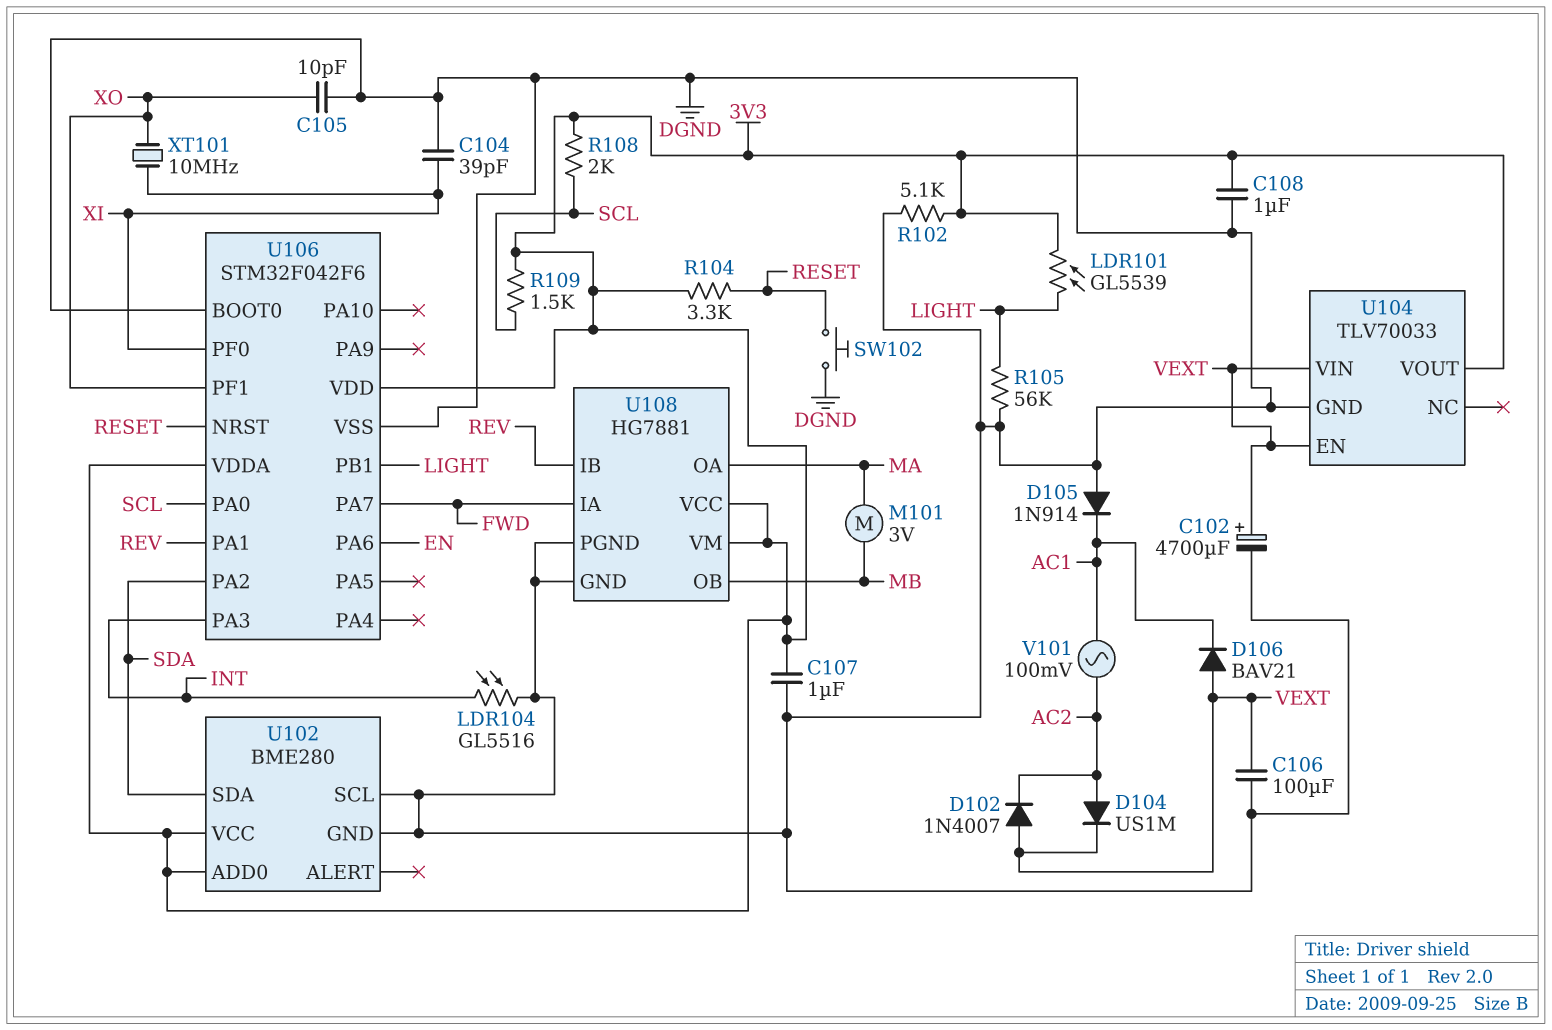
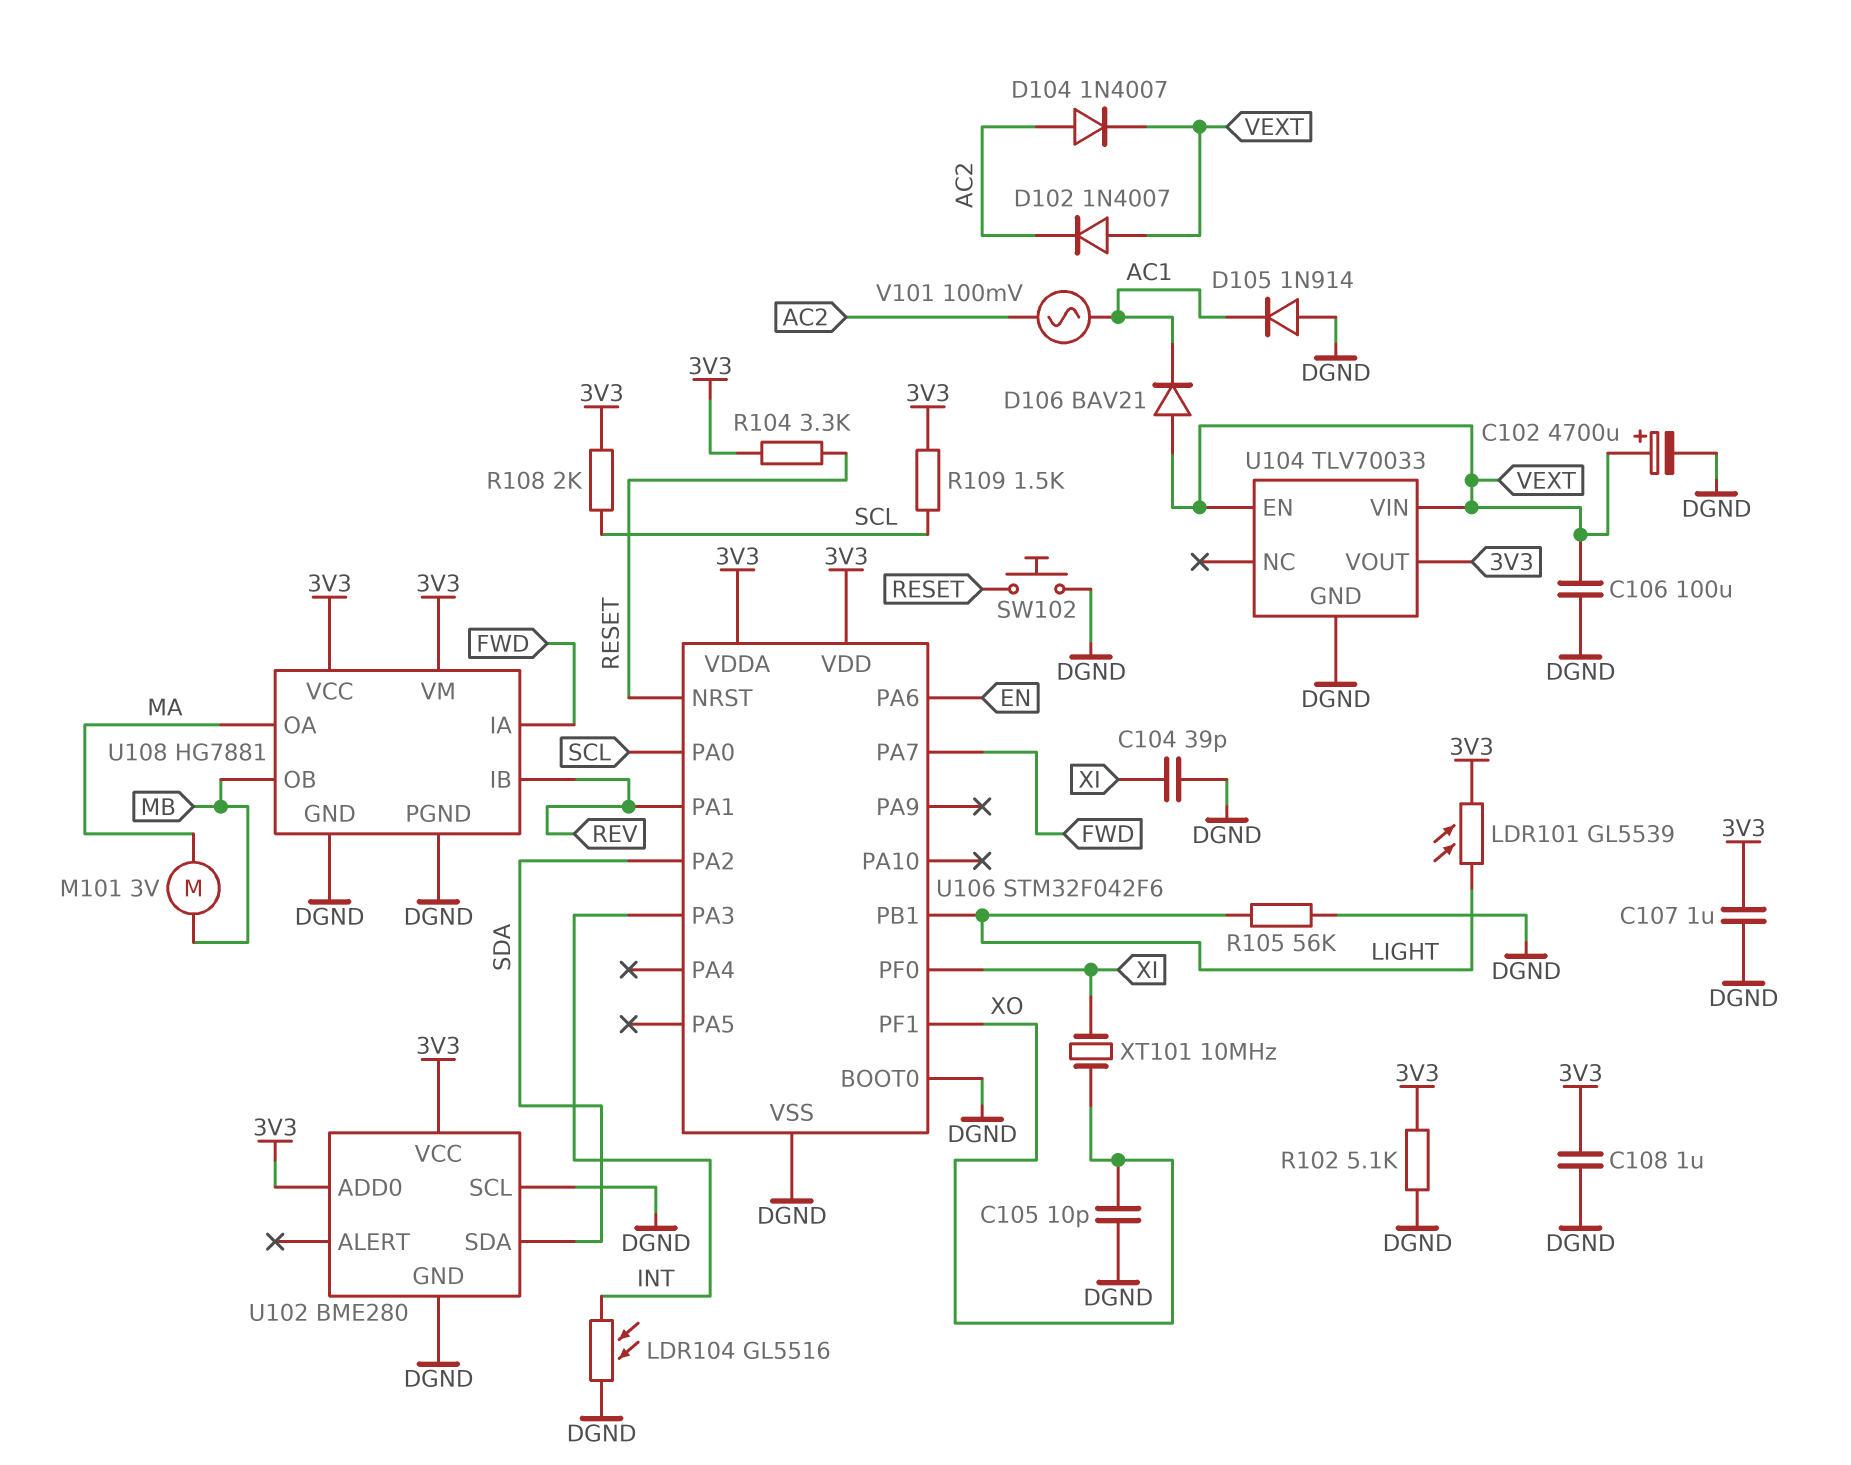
D104: diode US1M (A AC2, K VEXT) -> diode 1N4007 (A AC2, K VEXT)

